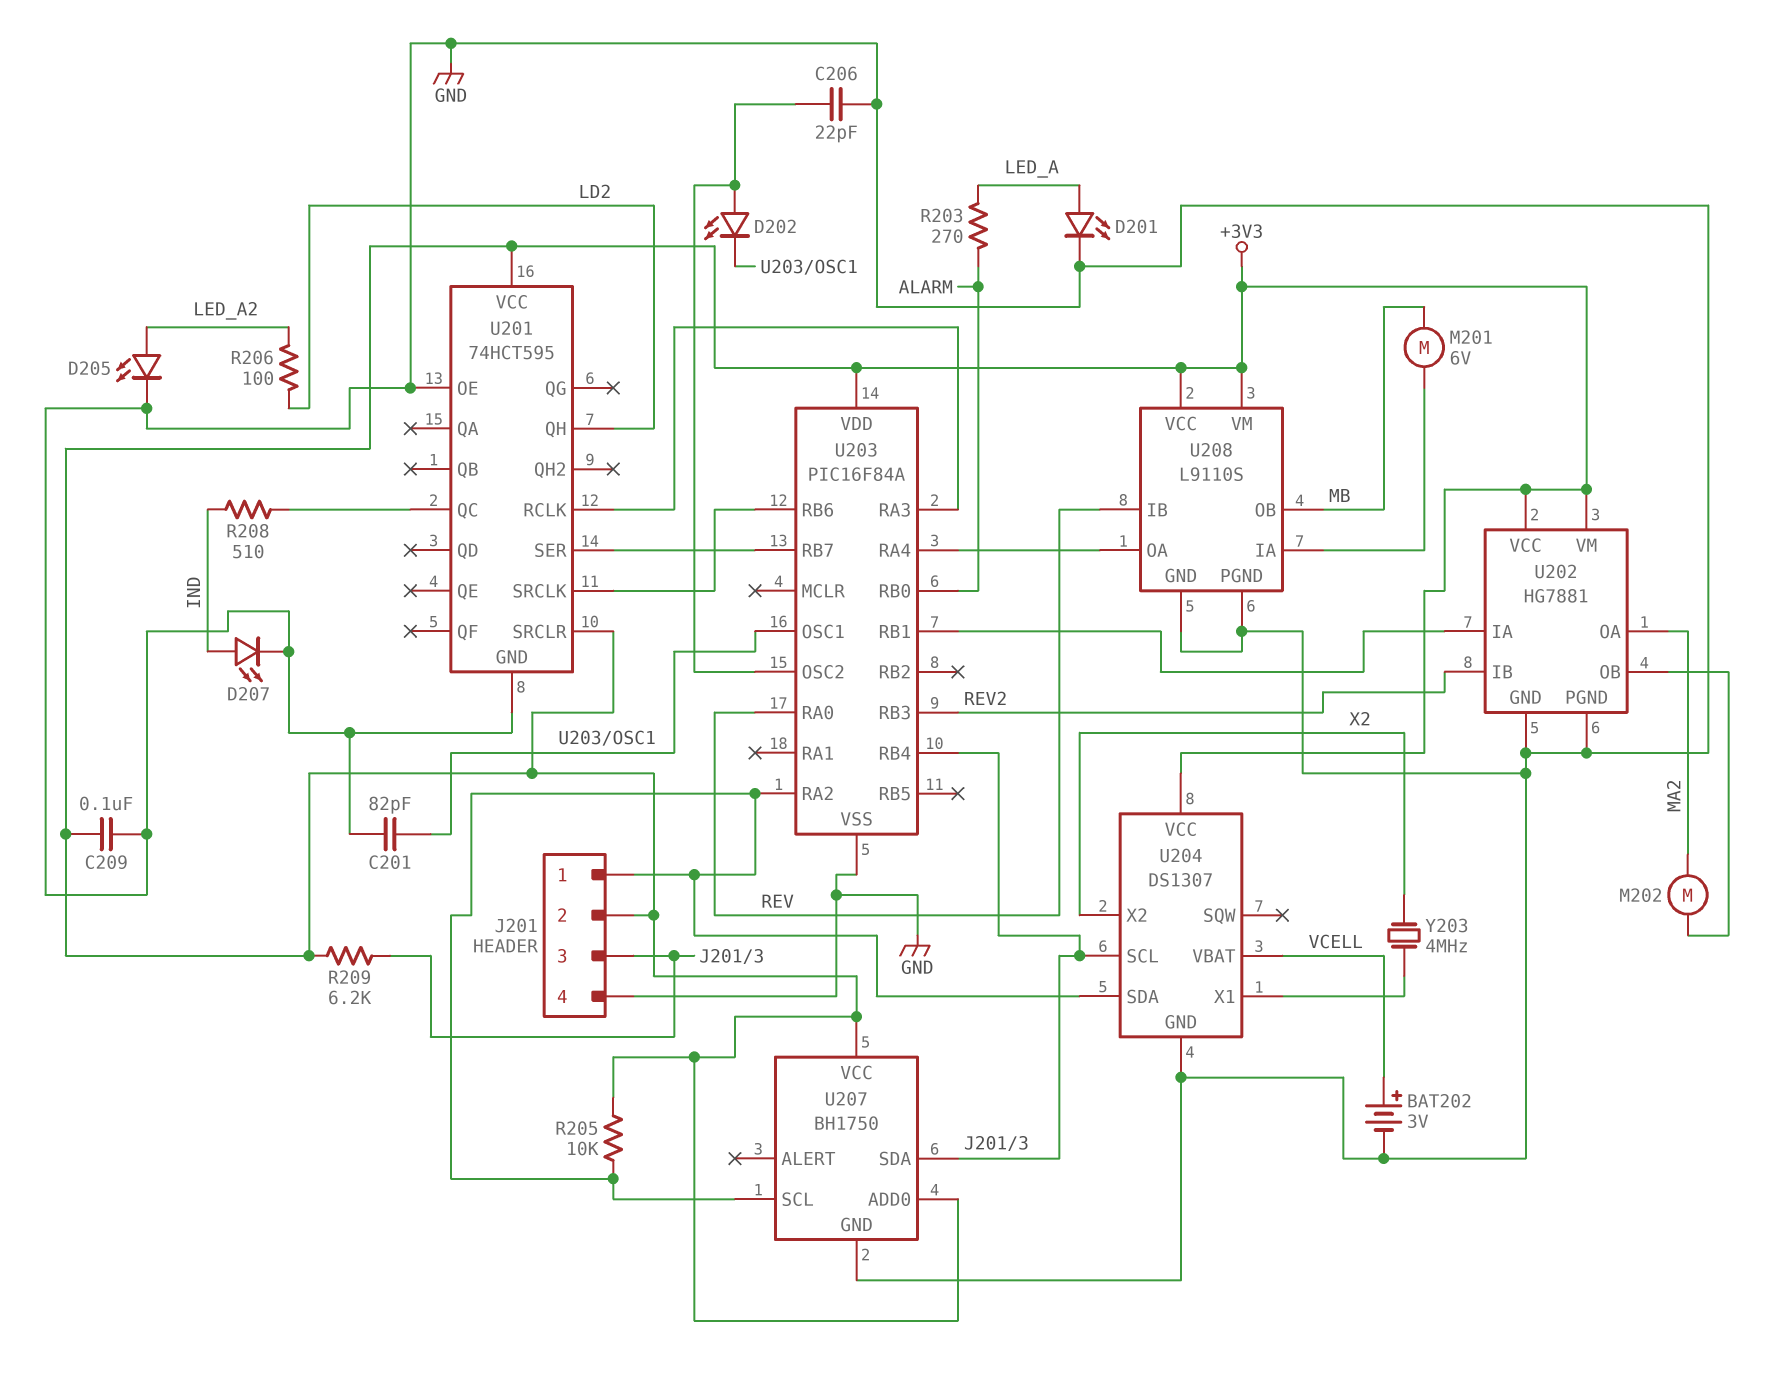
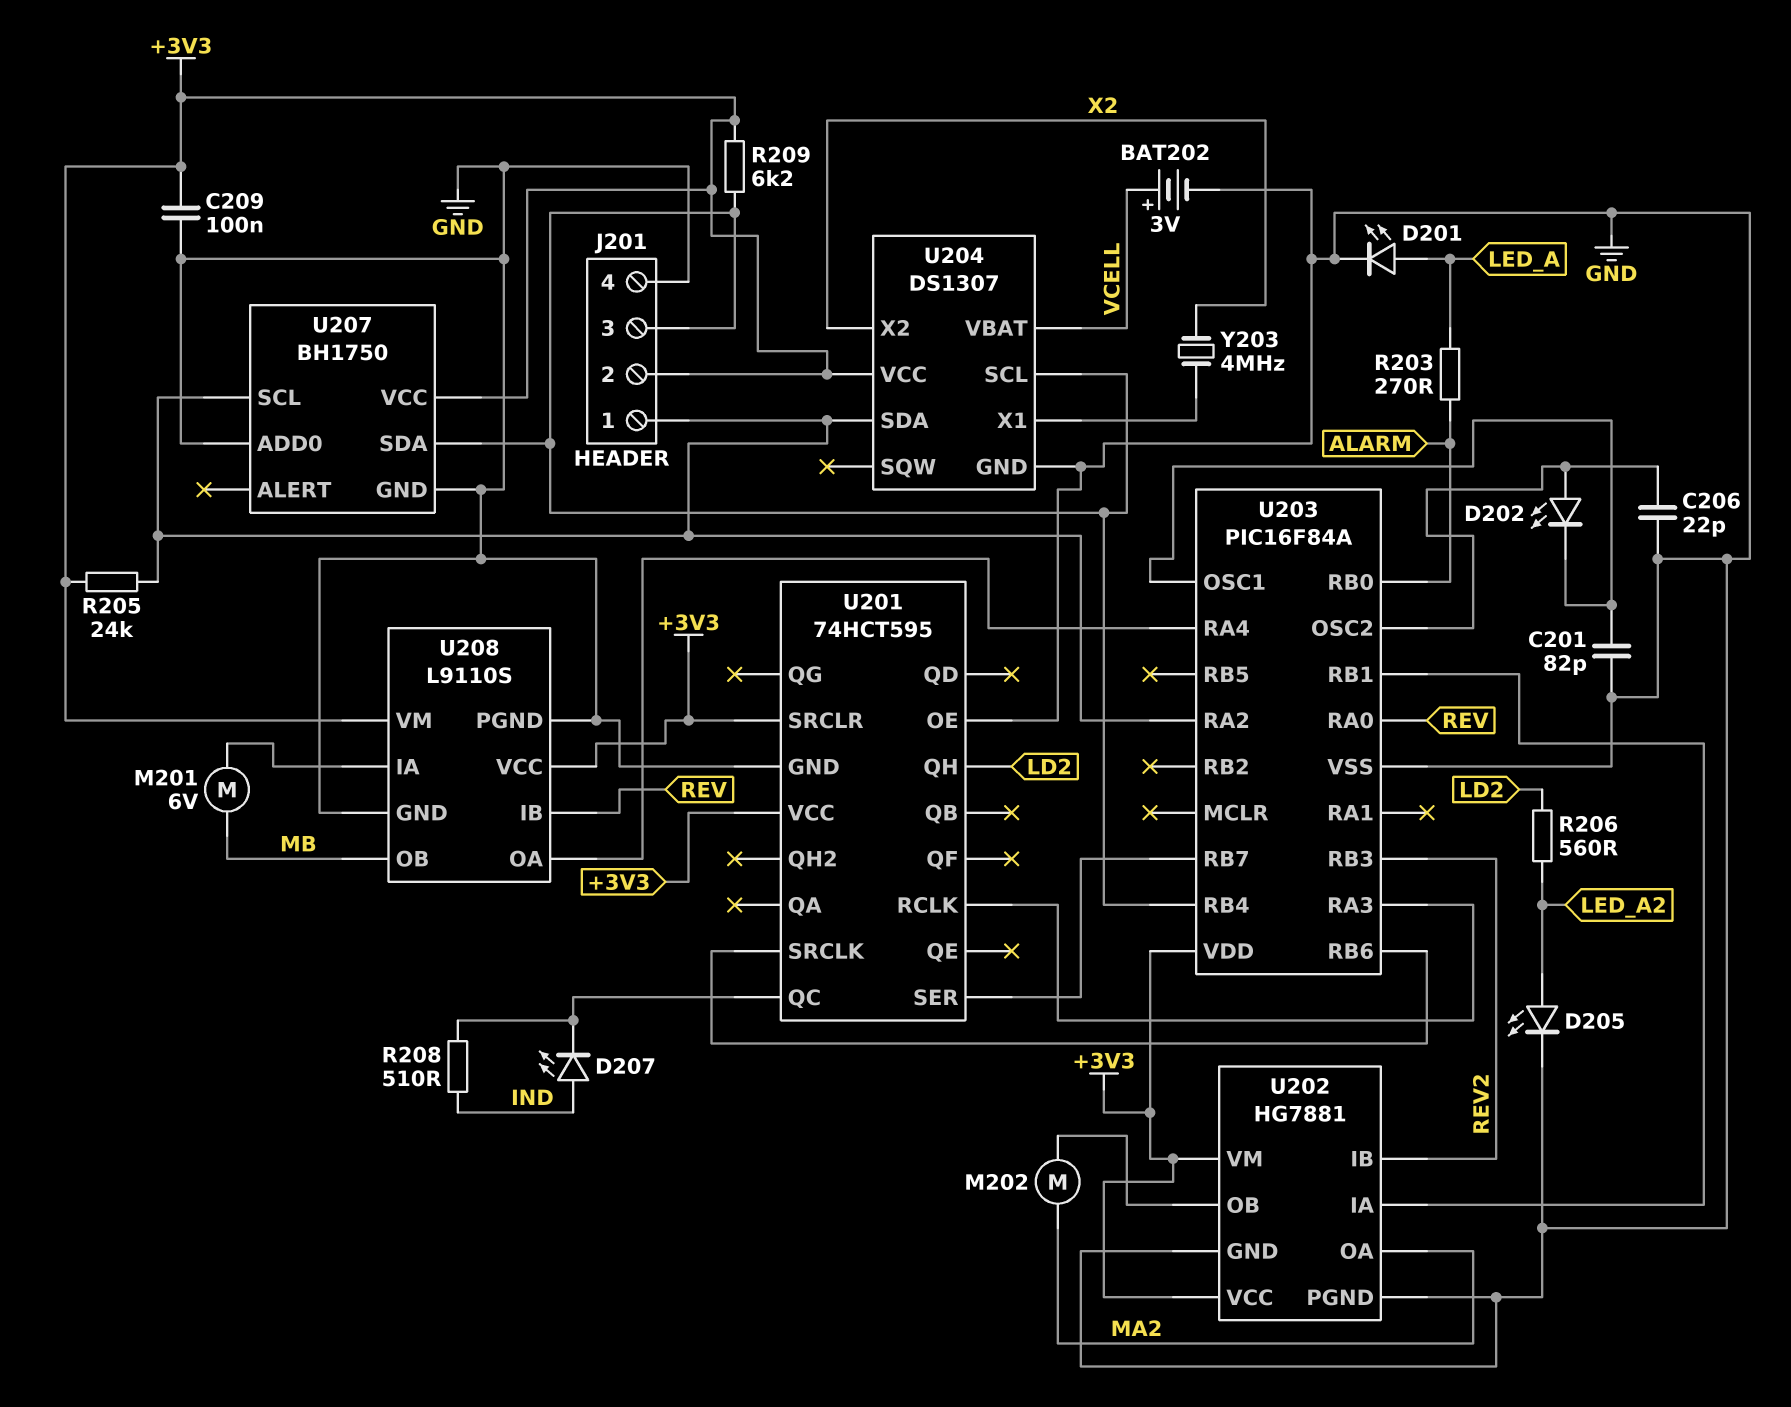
D207: LED (A IND, K GND) -> LED (A IND, K U201/QC)
R205: 10k (+3V3, J201/1) -> 24k (+3V3, J201/1)
R206: 100 (LD2, LED_A2) -> 560 (LD2, LED_A2)
U207 pin ADD0: +3V3 -> GND

